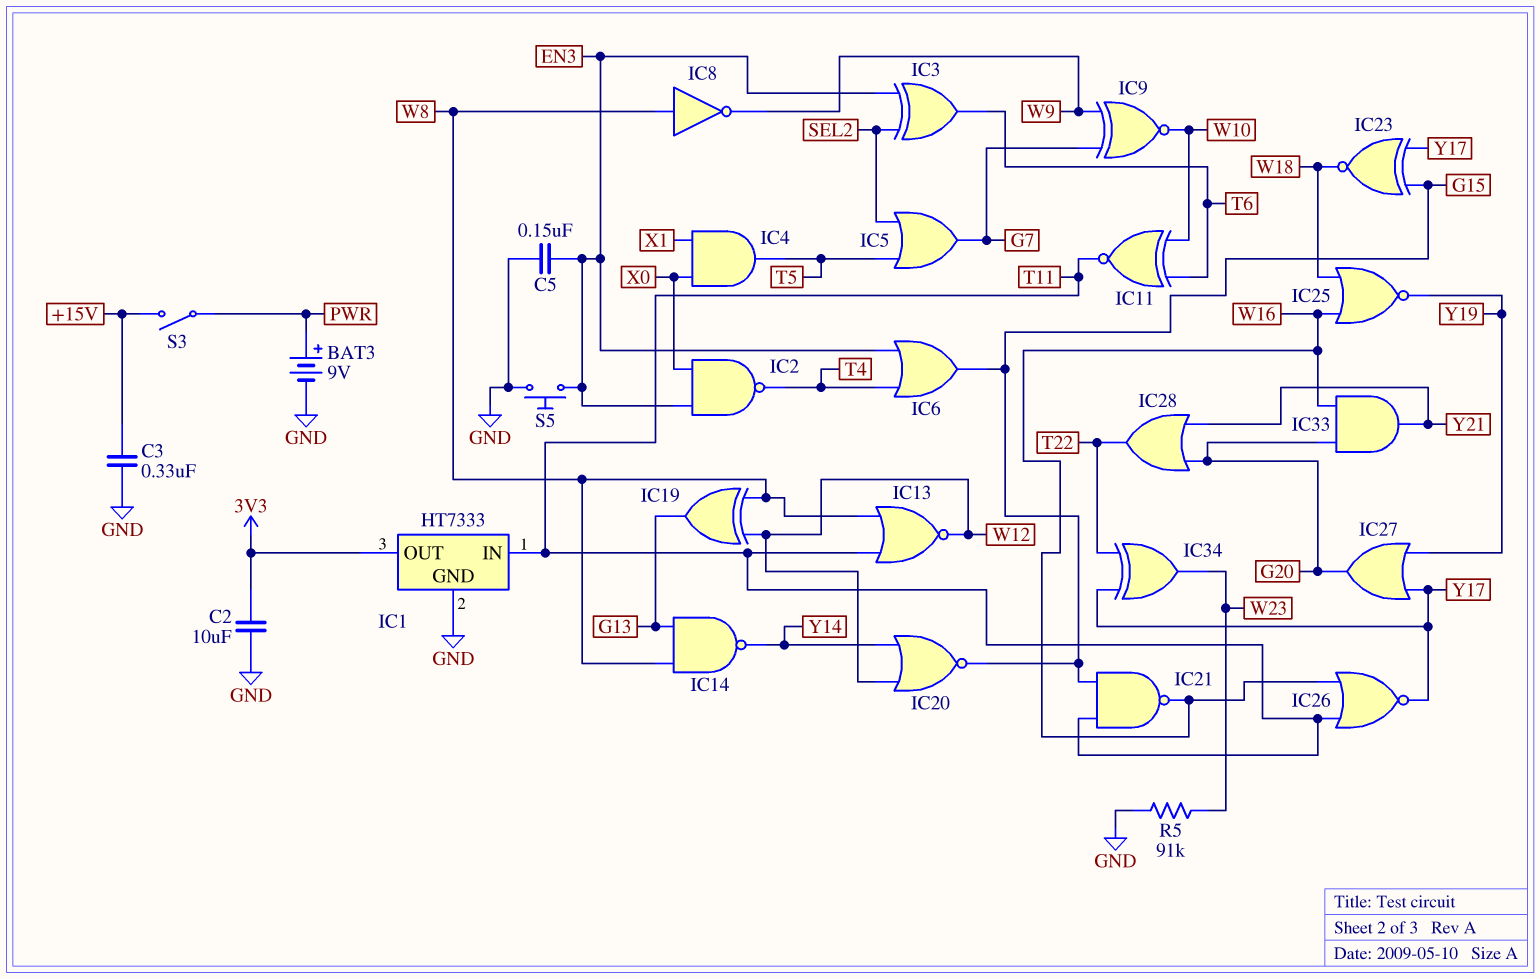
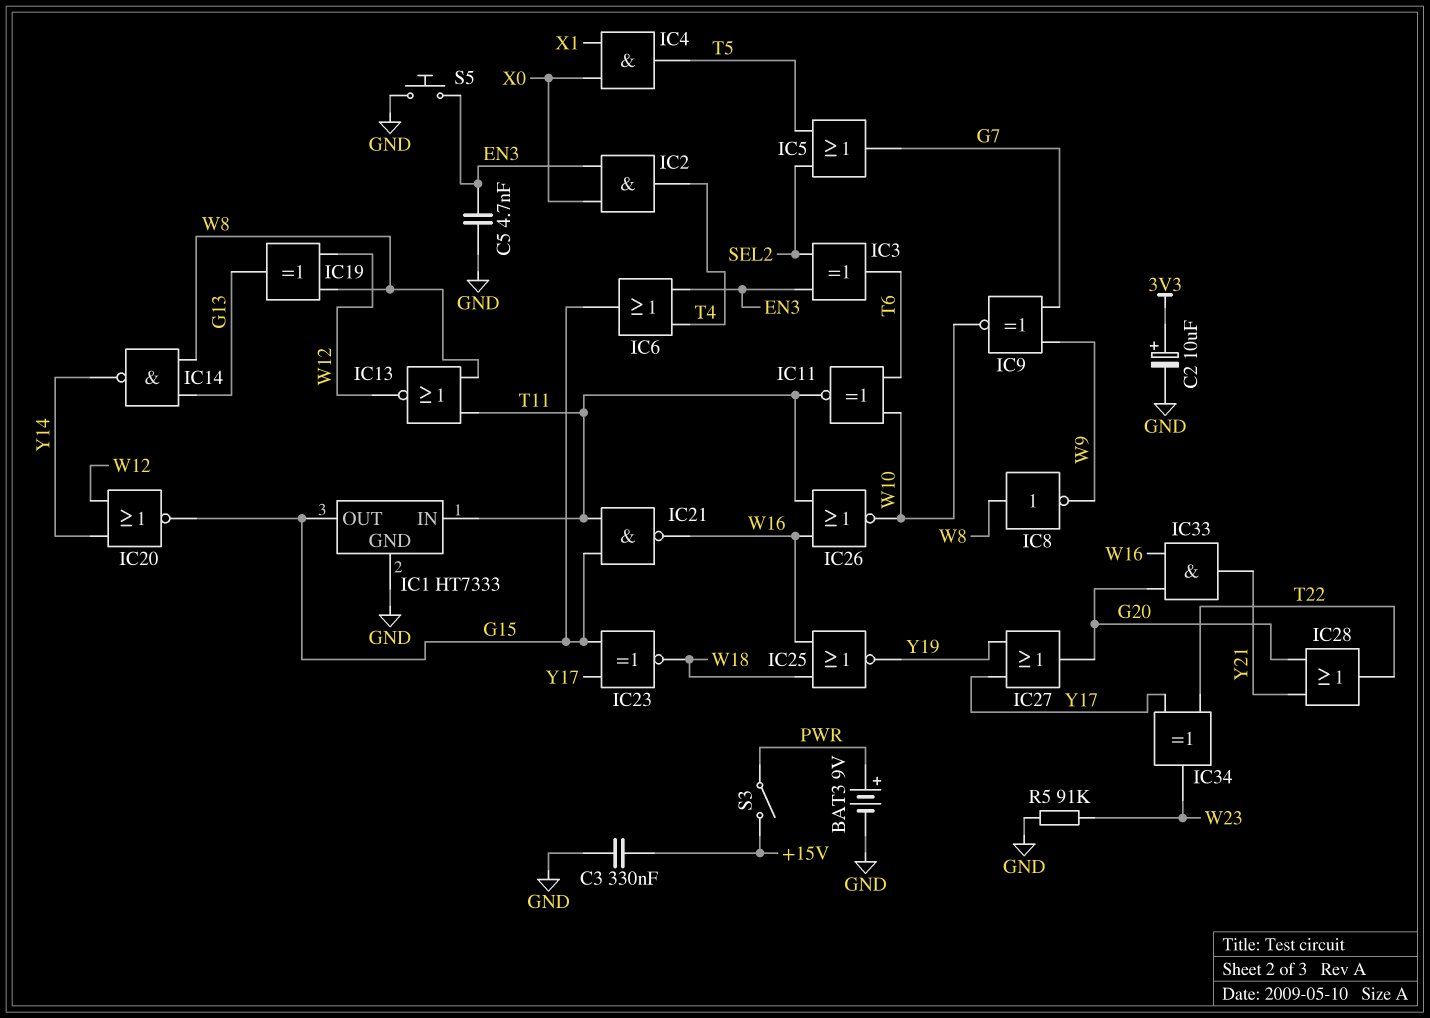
C2: 10uF (3V3, GND) -> 10uF (plus 3V3, minus GND)
C5: 150nF (EN3, GND) -> 4.7nF (EN3, GND)
IC1 pin OUT: 3V3 -> G15
IC2: NAND (in EN3, in X0, out T4) -> AND (in EN3, in X0, out T4)
IC26: NOR (in T11, in W16, out Y17) -> NOR (in T11, in W16, out W10)

